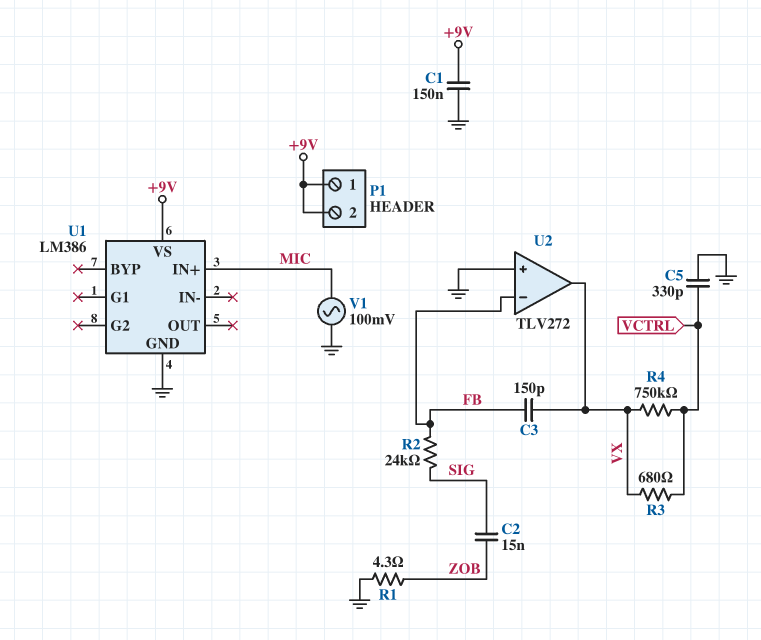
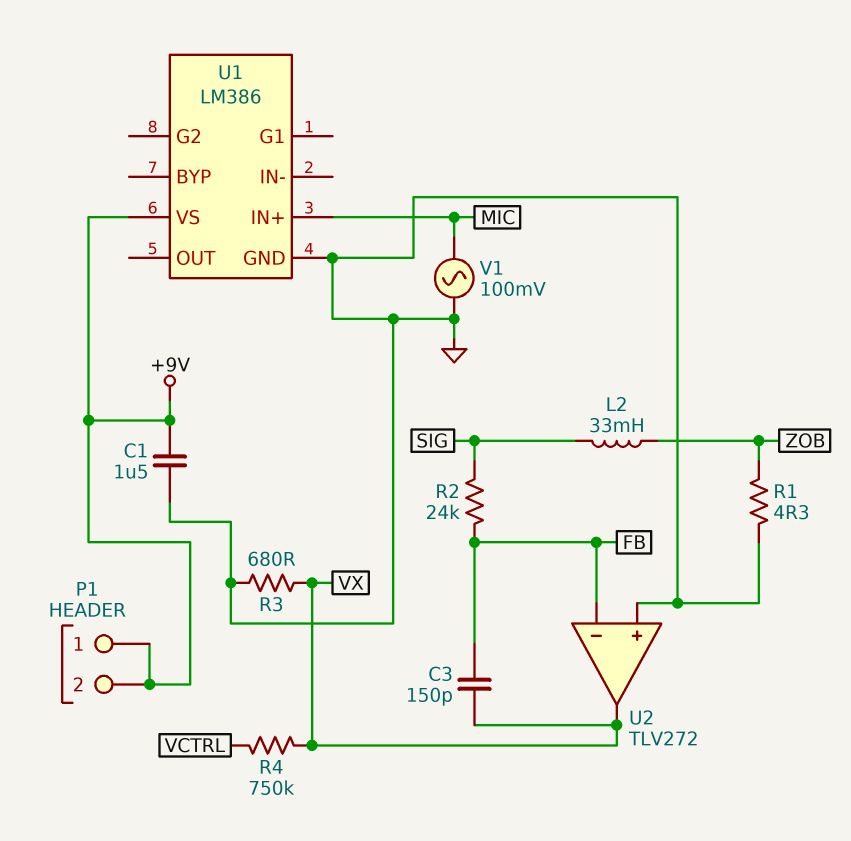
C1: 150nF (+9V, GND) -> 1.5uF (+9V, GND)
C2: 15nF (SIG, ZOB) -> none
C5: 330pF (GND, VCTRL) -> none
L2: none -> 33mH (SIG, ZOB)
R3: 680 (VCTRL, VX) -> 680 (GND, VX)

